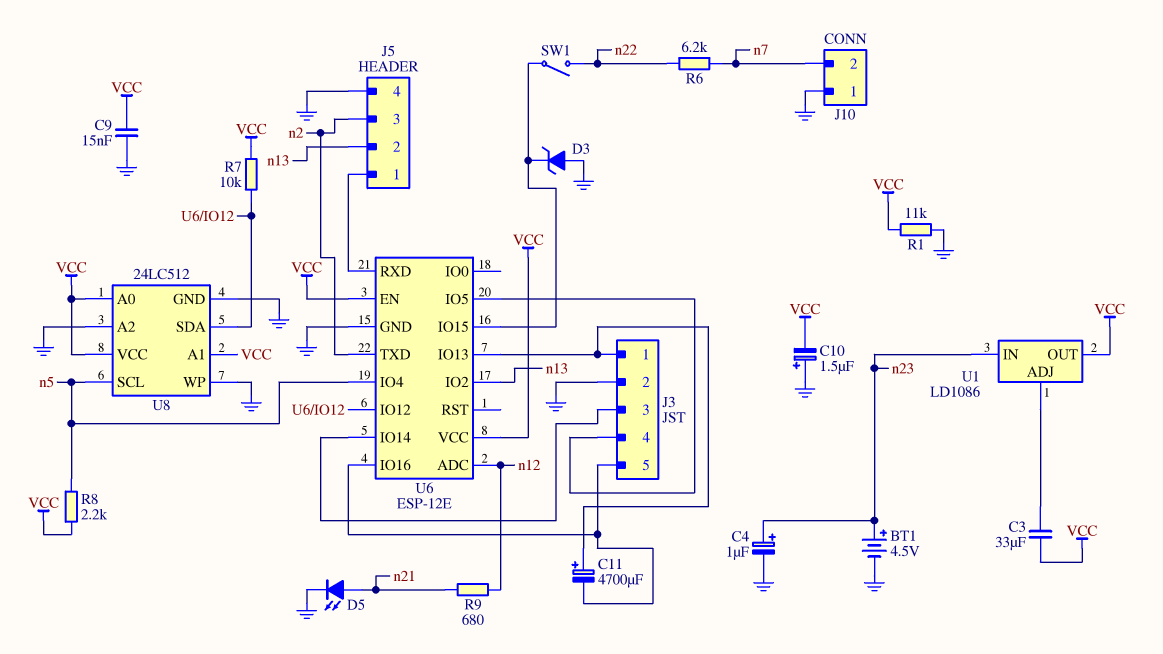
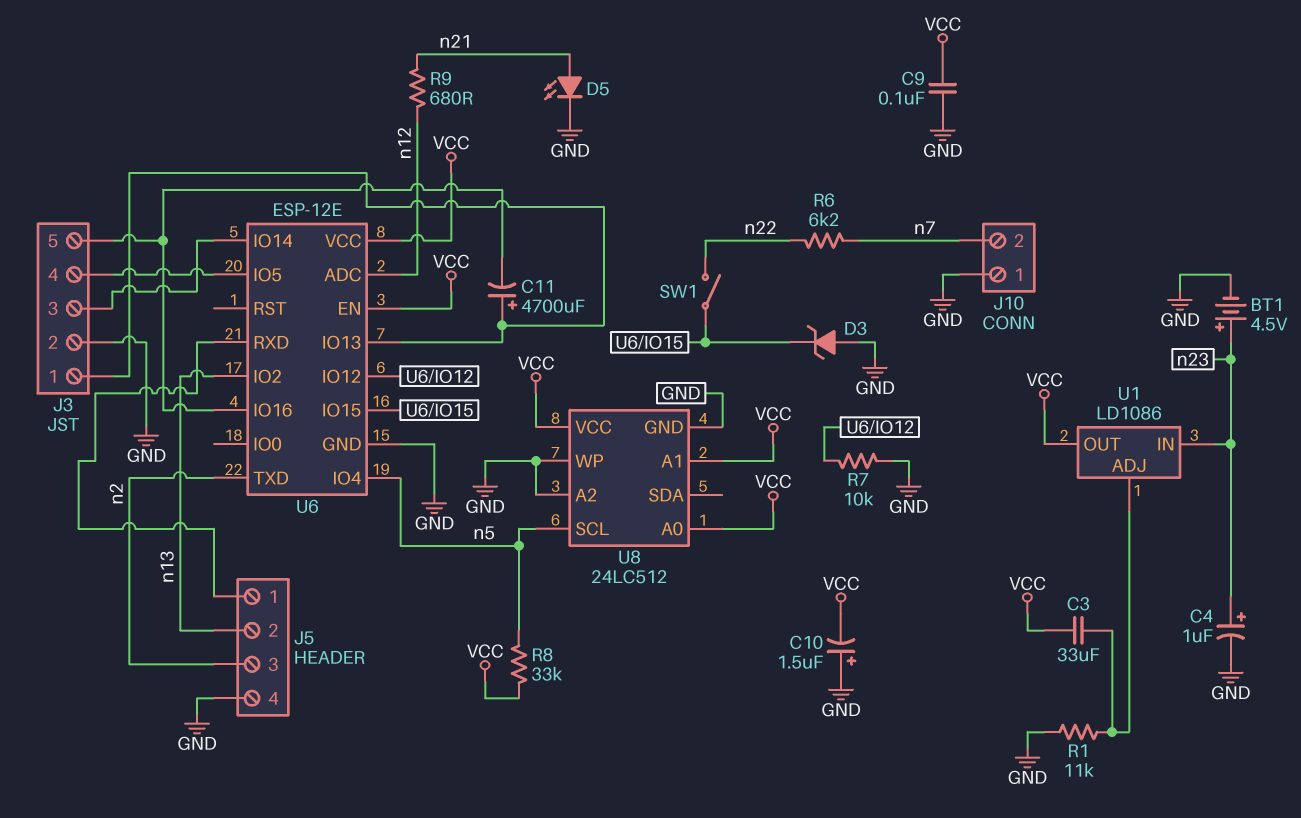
C9: 15nF (GND, VCC) -> 100nF (GND, VCC)
R1: 11k (GND, VCC) -> 11k (GND, U1/ADJ)
R7: 10k (U6/IO12, VCC) -> 10k (GND, U6/IO12)
R8: 2.2k (VCC, n5) -> 33k (VCC, n5)
U8 pin SDA: U6/IO12 -> none

